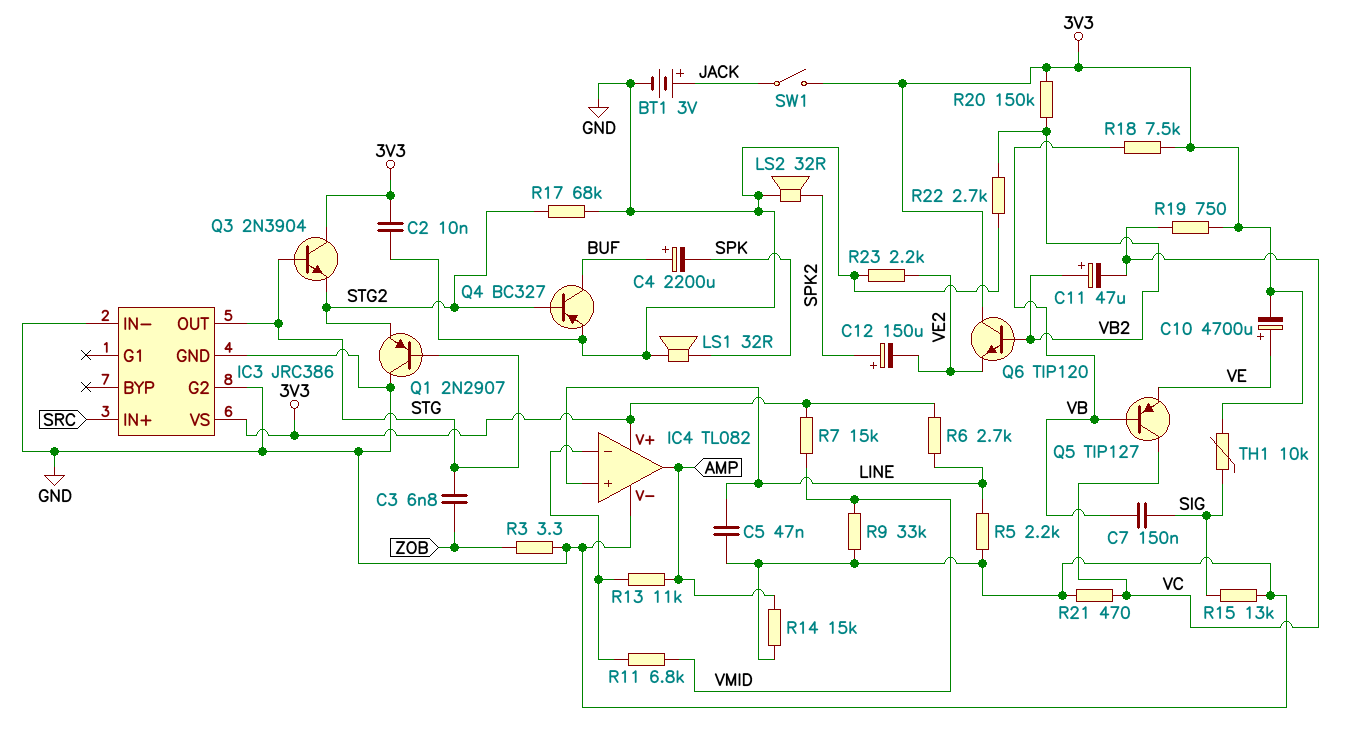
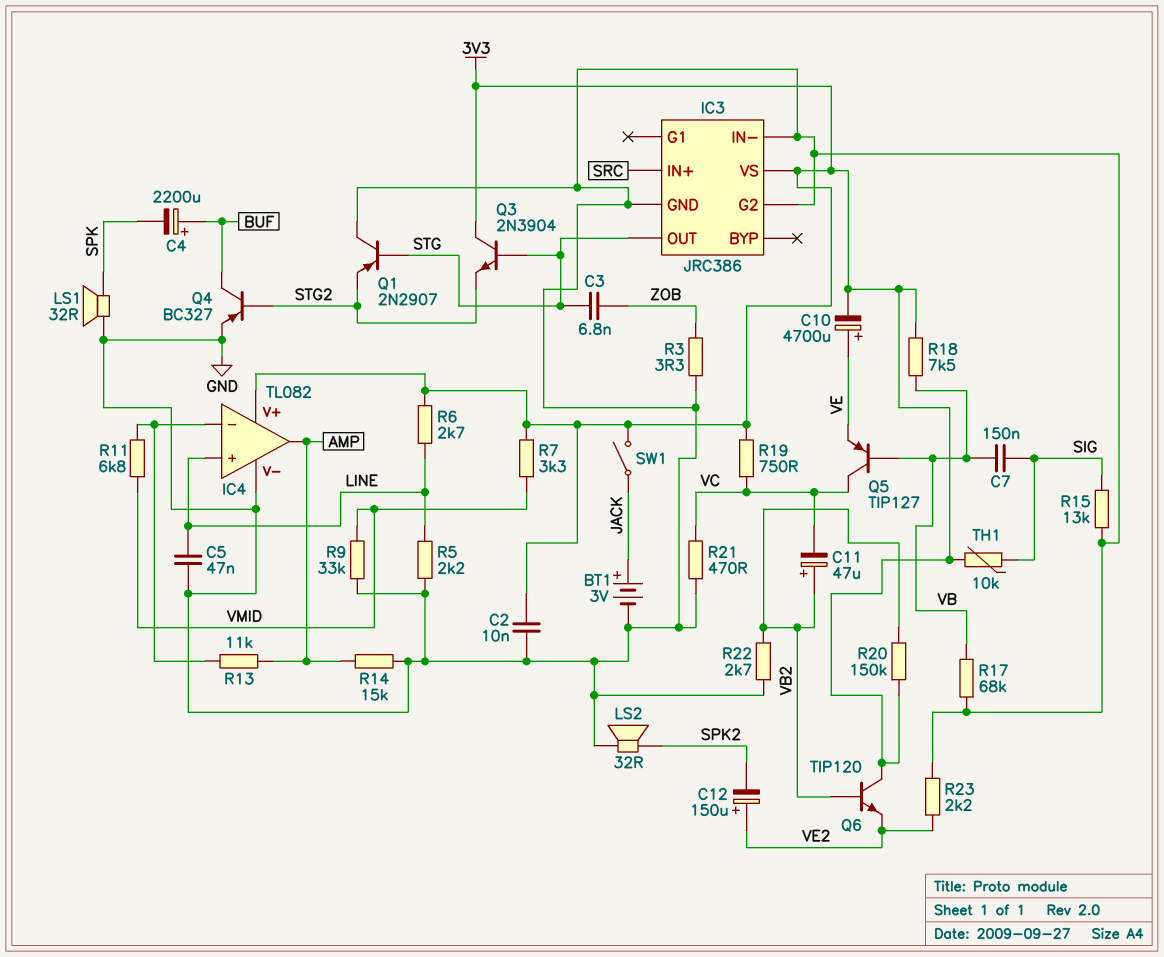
C12: 150uF (plus SPK2, minus VE2) -> 150uF (plus VE2, minus SPK2)
R7: 15k (3V3, VMID) -> 3.3k (3V3, VMID)
R17: 68k (GND, STG2) -> 68k (GND, VB)

